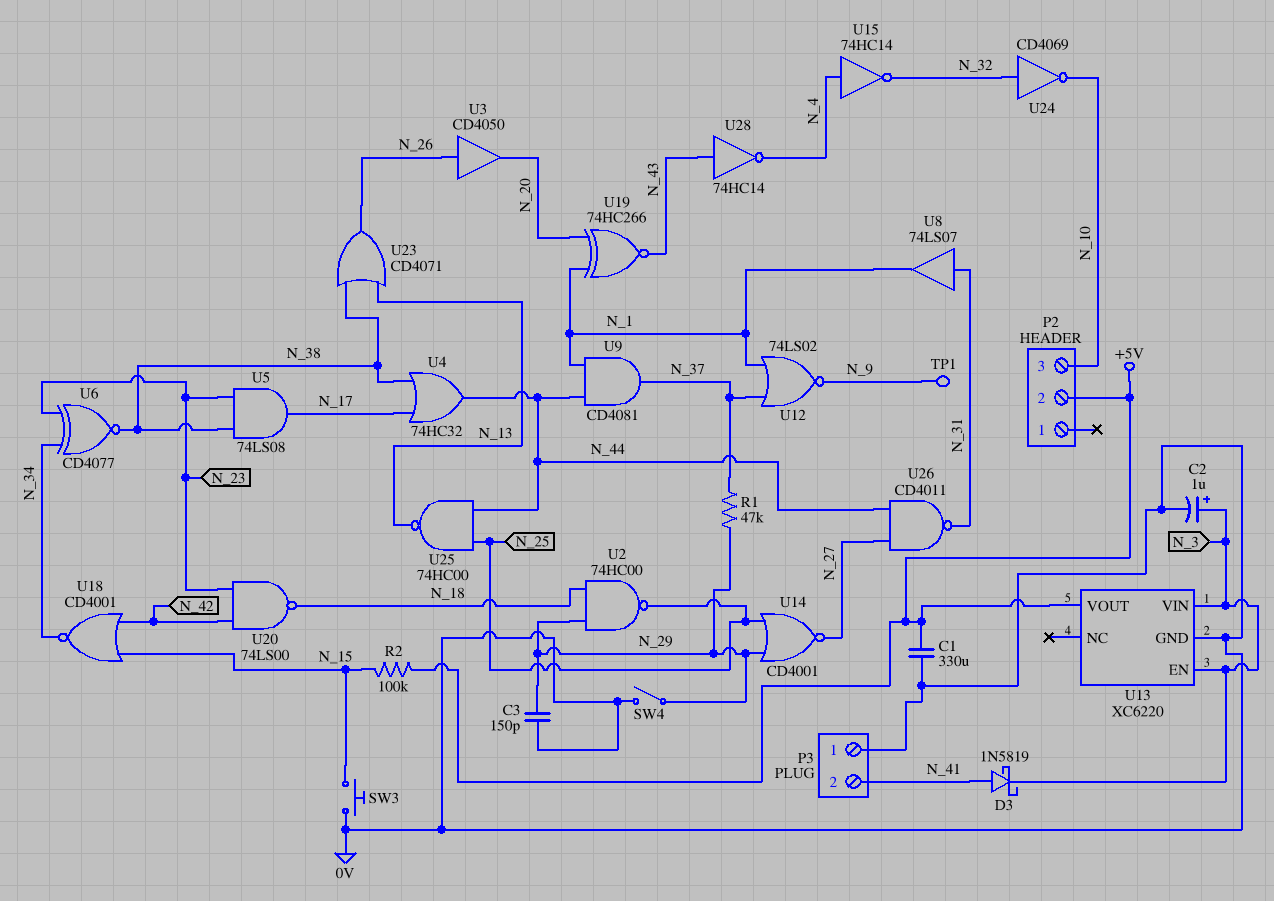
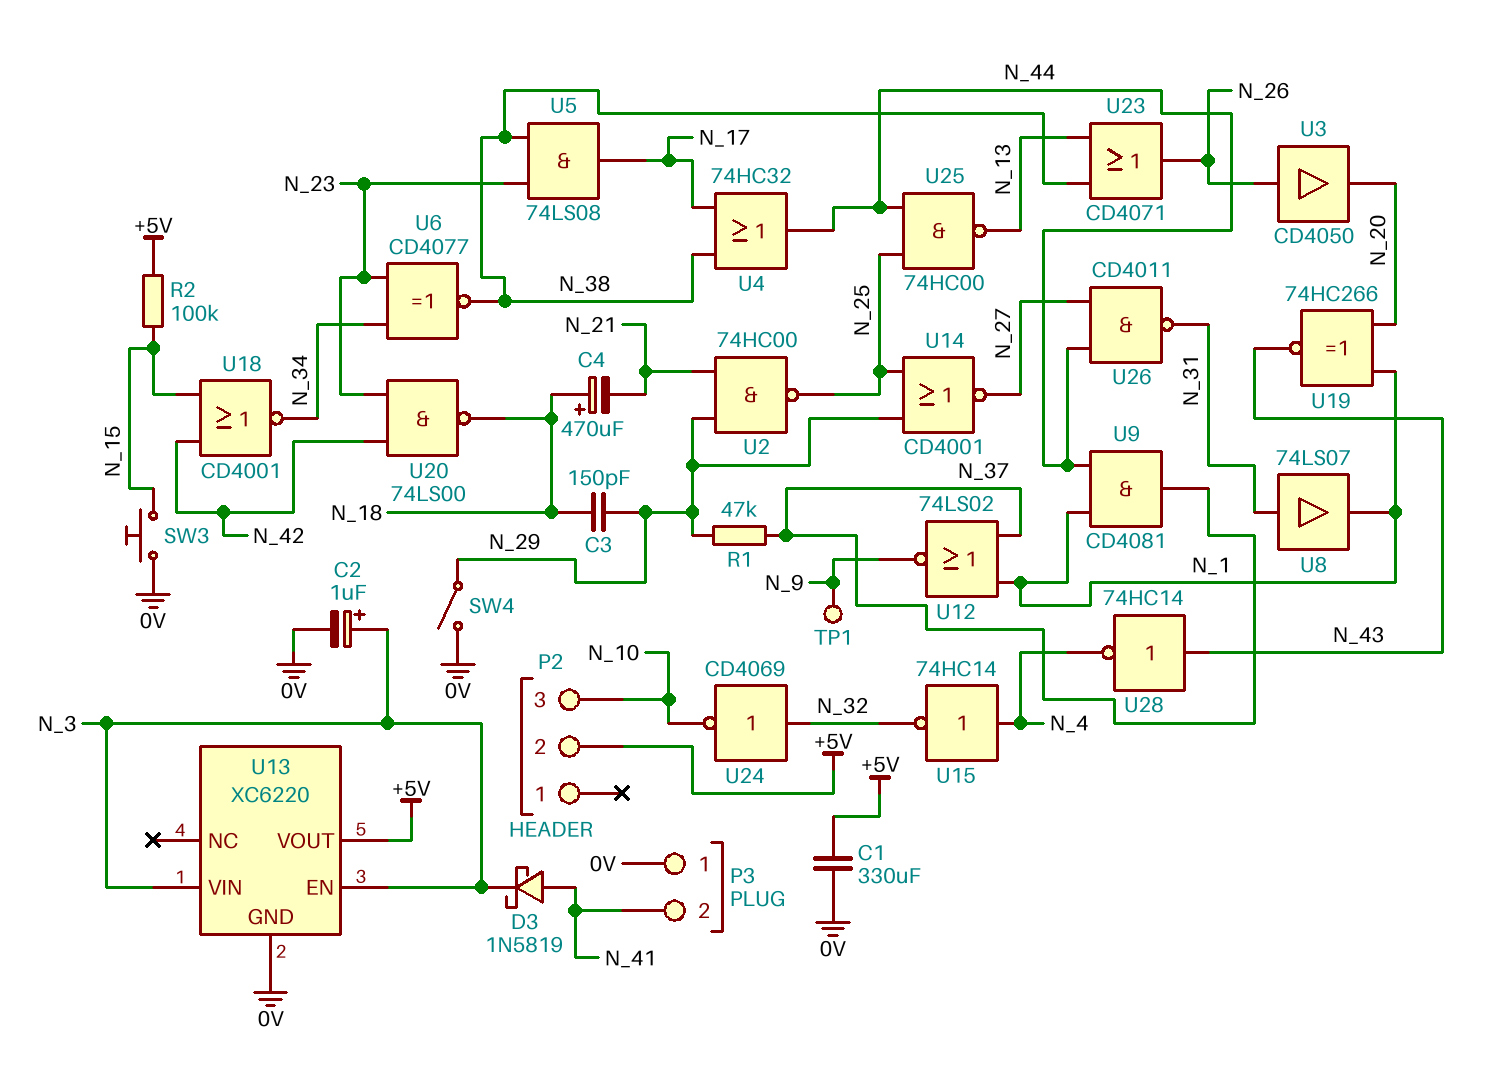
C3: 150pF (0V, N_29) -> 150pF (N_18, N_29)
C4: none -> 470uF (plus N_18, minus N_21)
U2: NAND 74HC00 (in N_18, in N_29, out N_25) -> NAND 74HC00 (in N_21, in N_29, out N_25)

